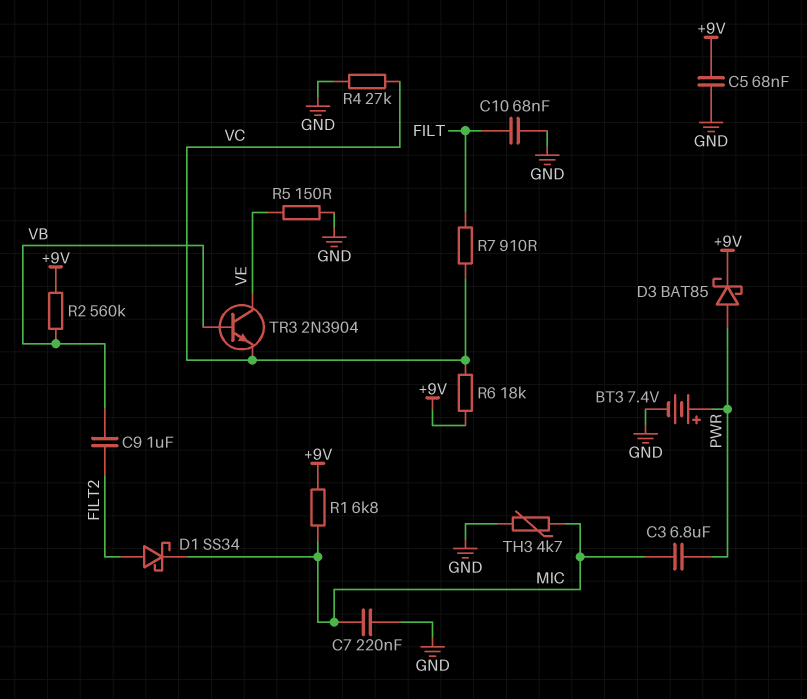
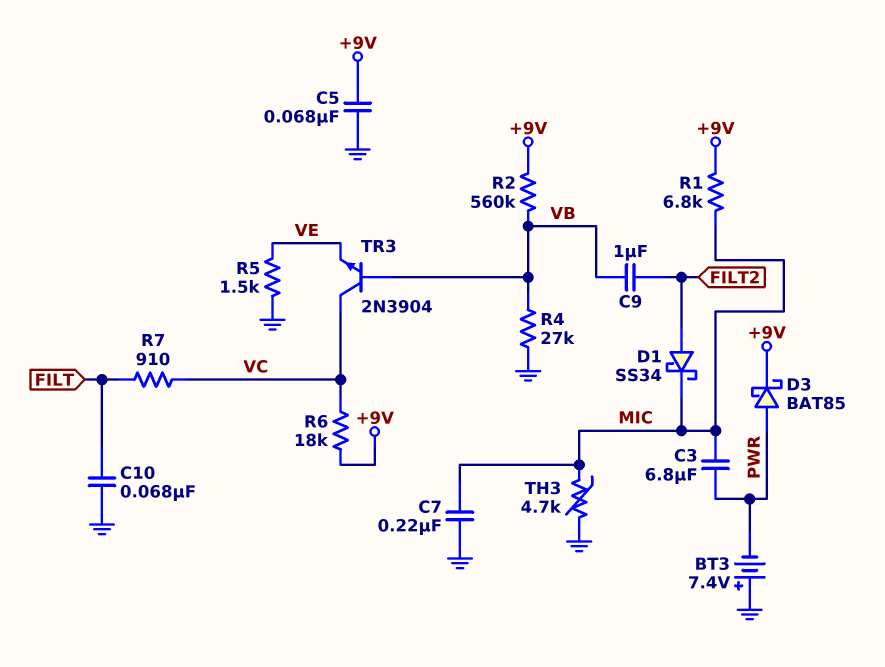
BT3: 7.4V (plus PWR, minus GND) -> 7.4V (plus GND, minus PWR)
R4: 27k (GND, VC) -> 27k (GND, VB)
R5: 150 (GND, VE) -> 1.5k (GND, VE)
TR3: NPN 2N3904 (B VB, C VE, E VC) -> NPN 2N3904 (B VB, C VC, E VE)

